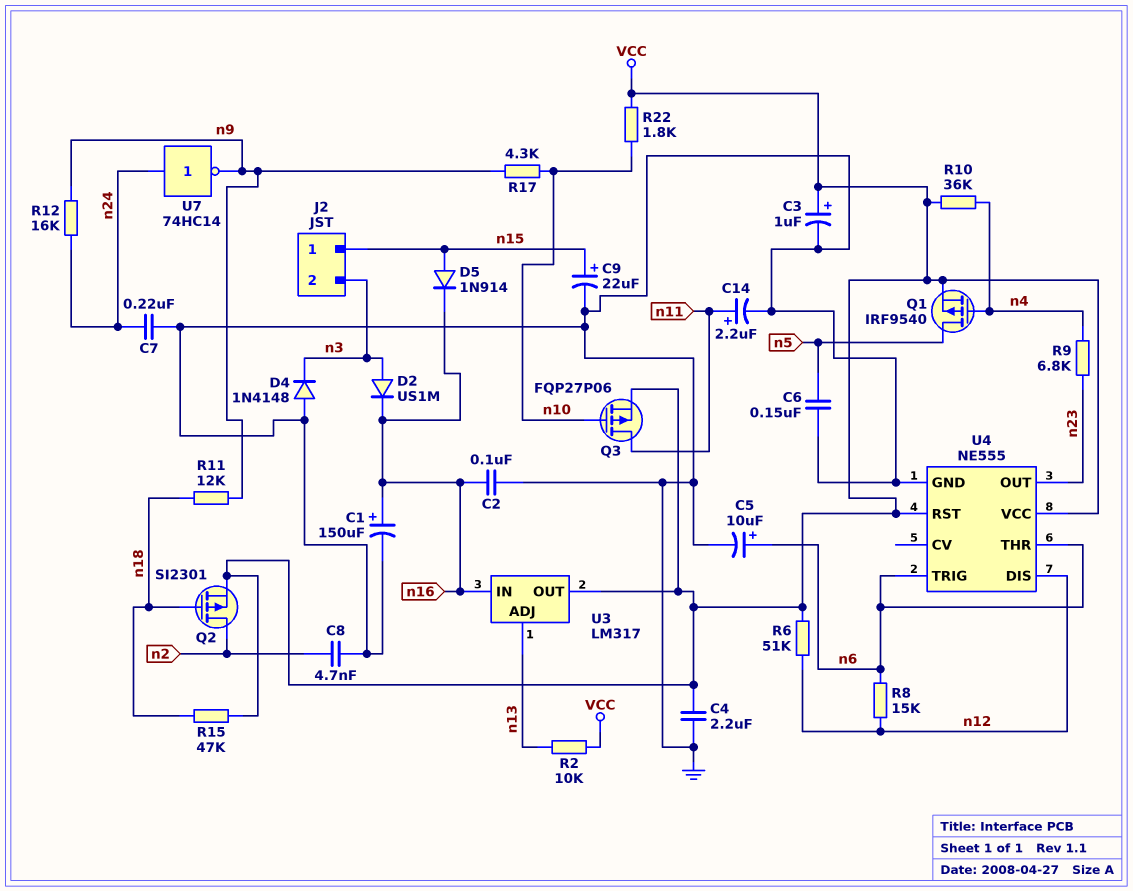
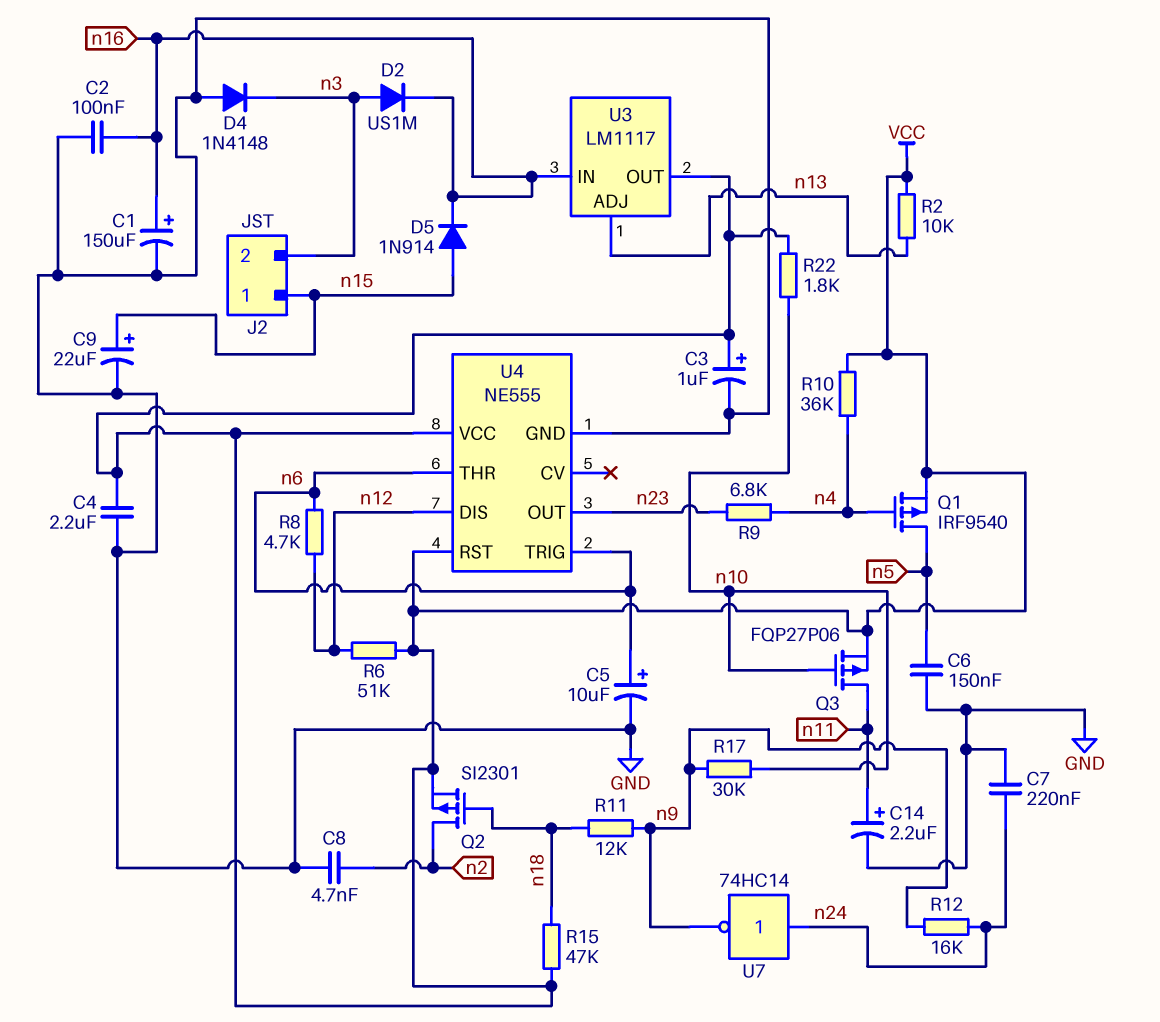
R8: 15k (n6, n12) -> 4.7k (n6, n12)
R17: 4.3k (n9, n10) -> 30k (n9, n10)
U3: LM317 -> LM1117

